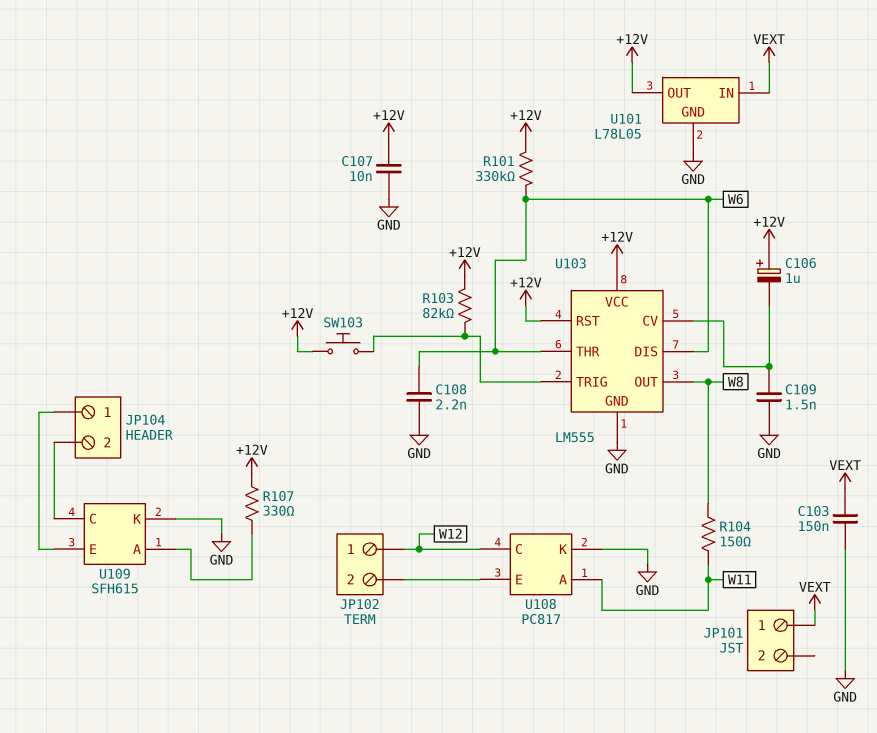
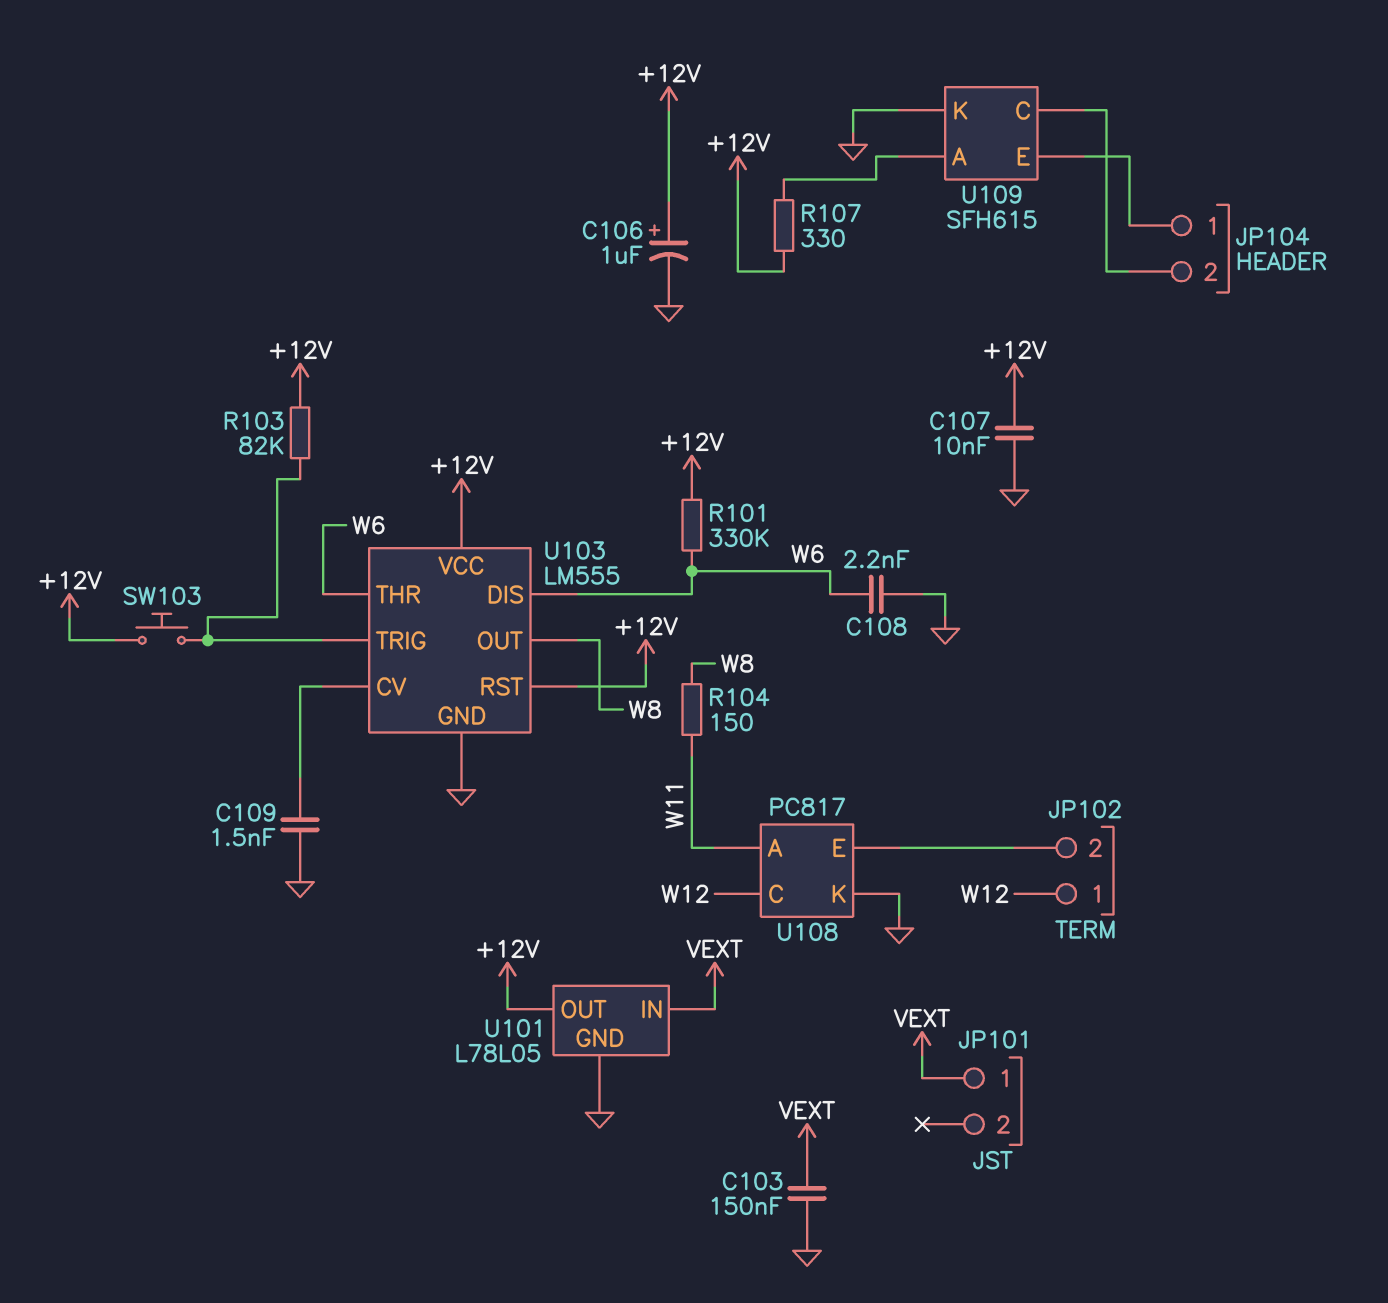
C106: 1uF (plus +12V, minus U103/CV) -> 1uF (plus +12V, minus GND)

